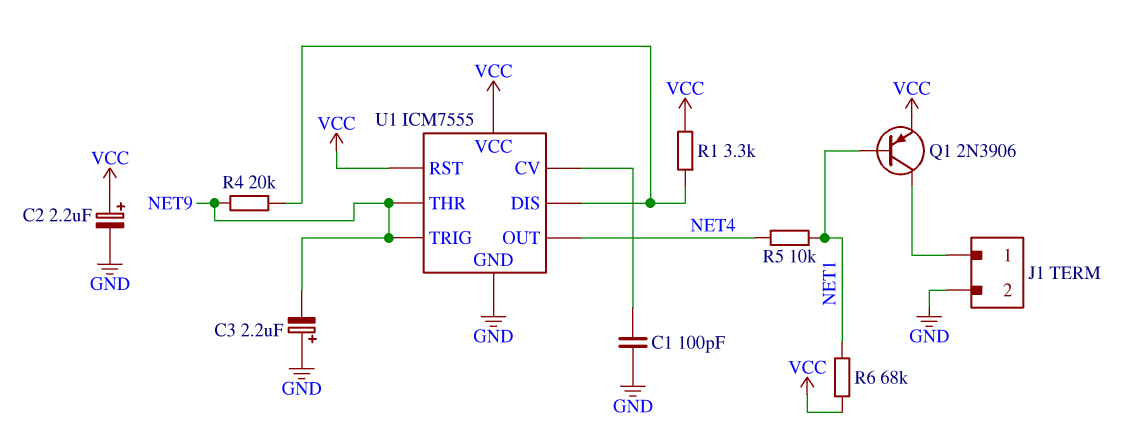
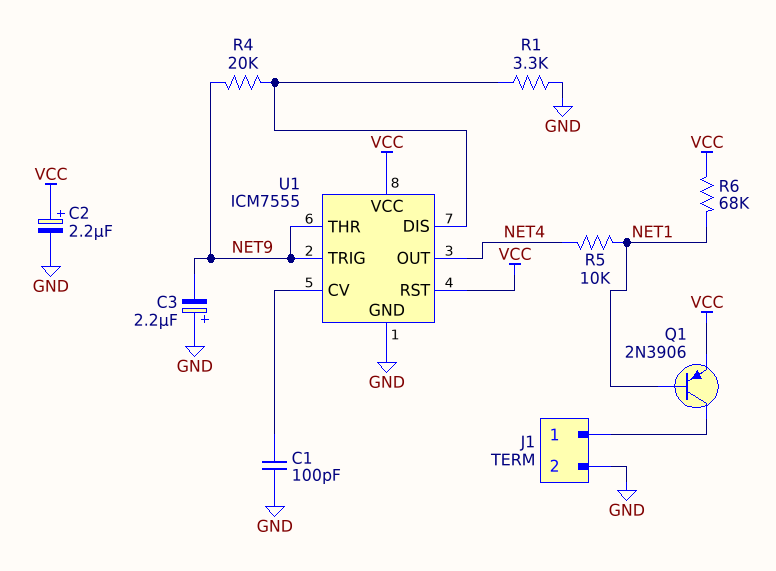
R1: 3.3k (U1/DIS, VCC) -> 3.3k (GND, U1/DIS)

